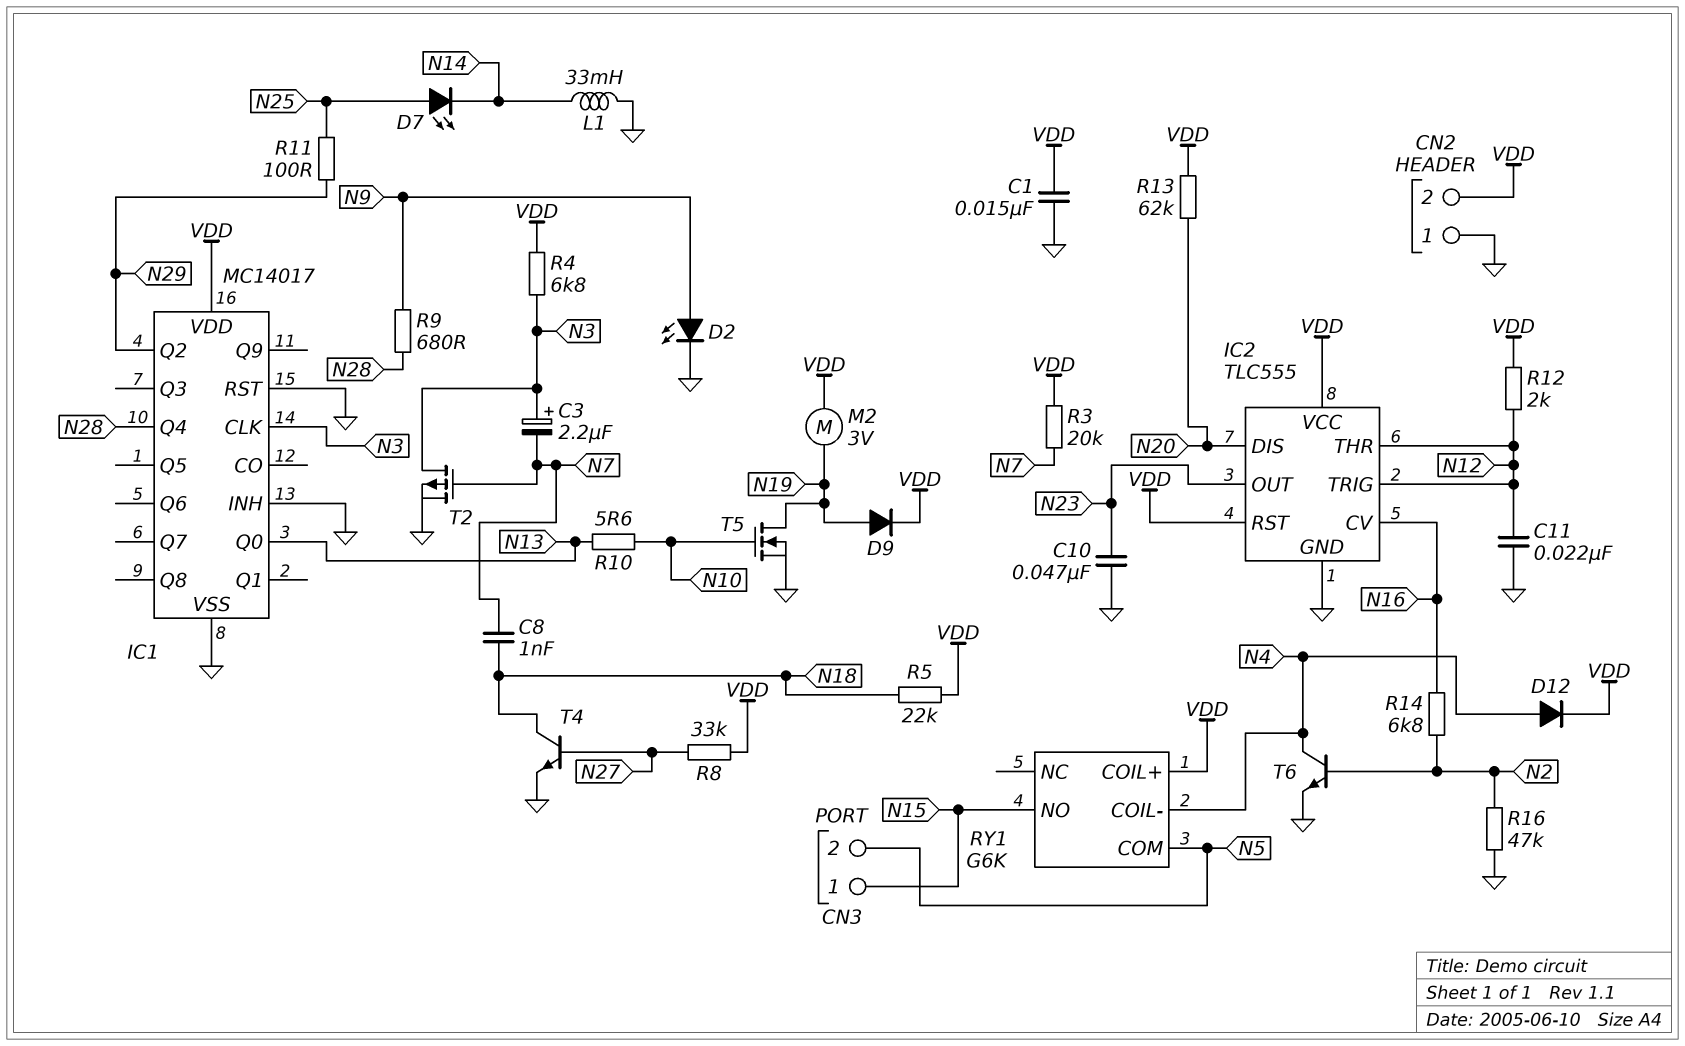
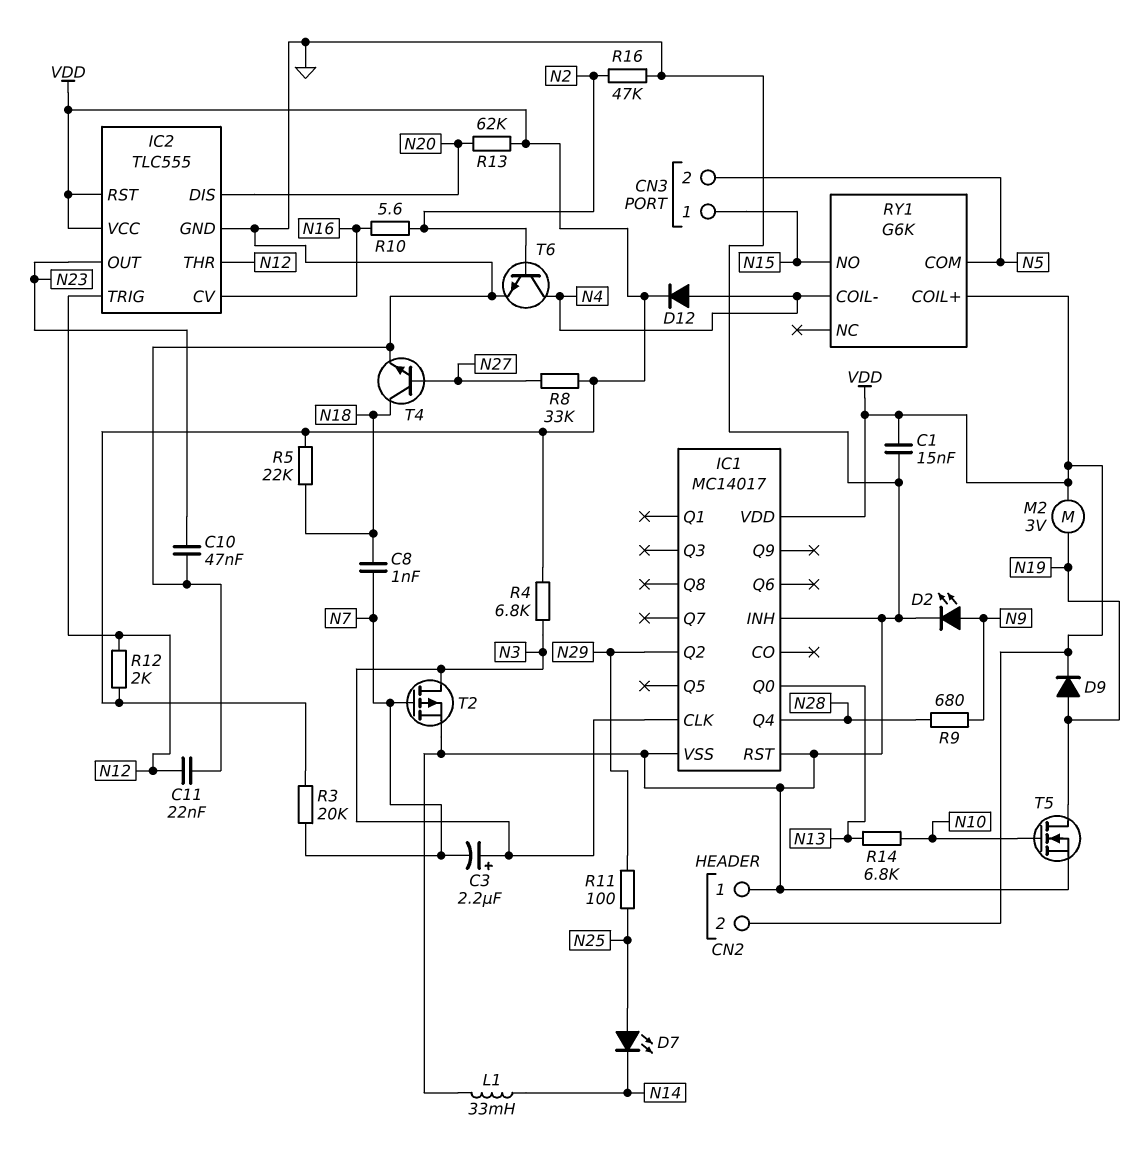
R10: 5.6 (N10, N13) -> 5.6 (N2, N16)
R14: 6.8k (N2, N16) -> 6.8k (N10, N13)

